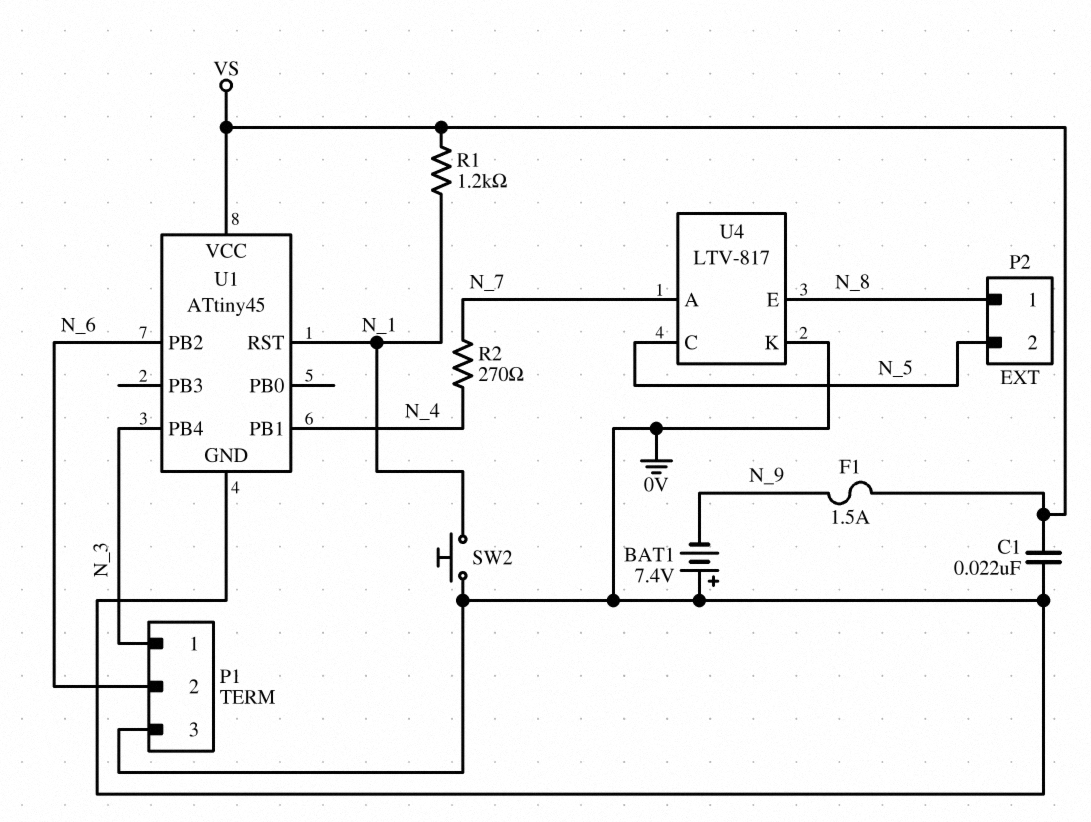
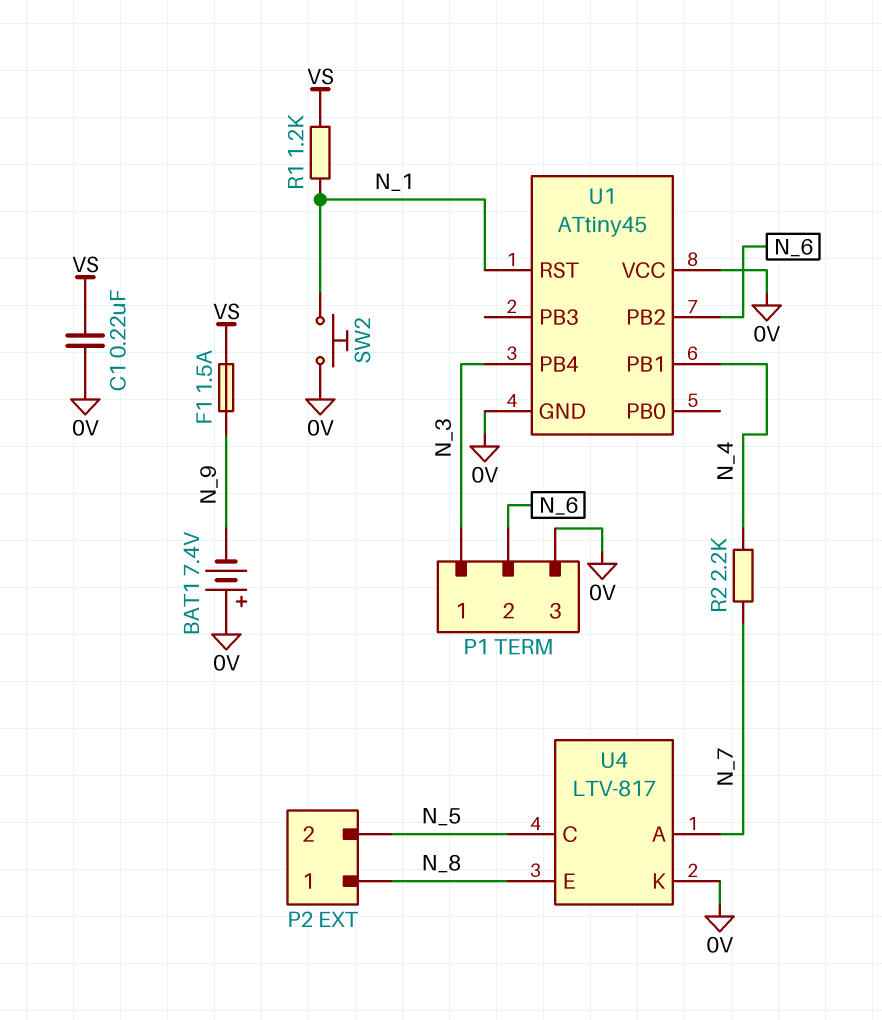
C1: 22nF (0V, VS) -> 220nF (0V, VS)
R2: 270 (N_4, N_7) -> 2.2k (N_4, N_7)
U1 pin VCC: VS -> 0V

